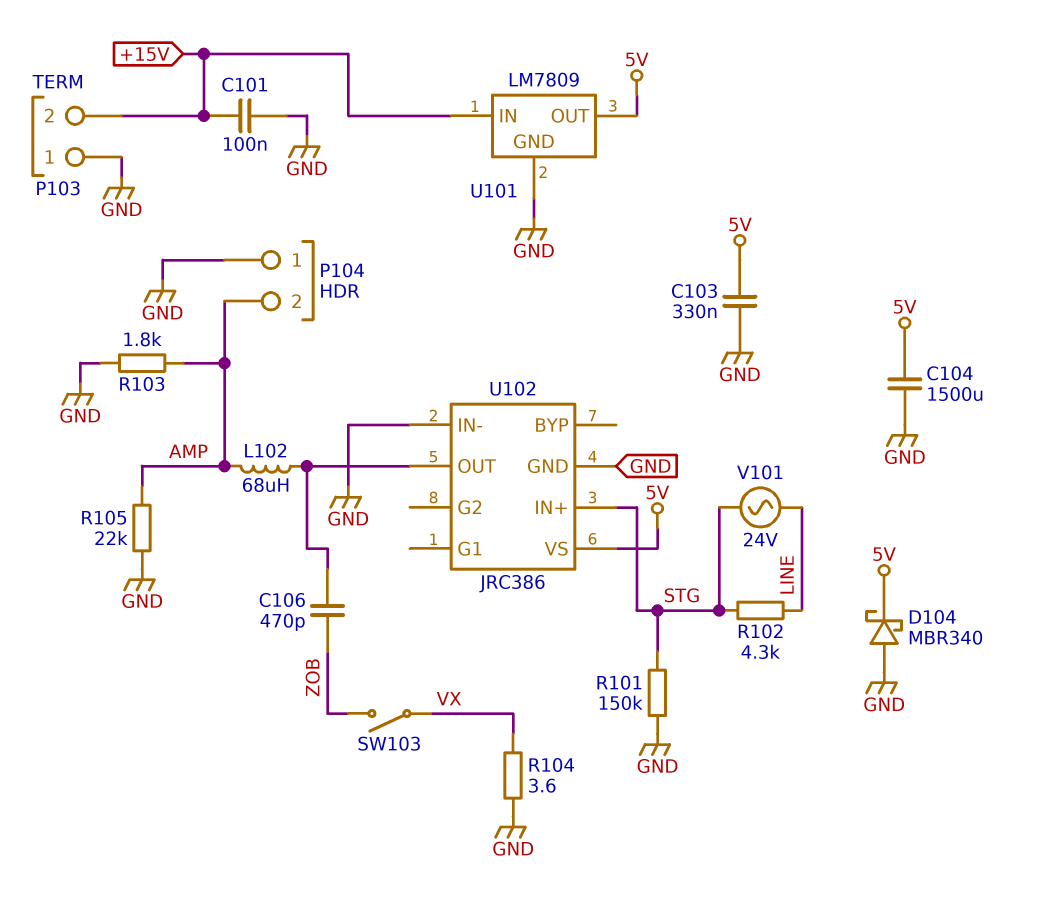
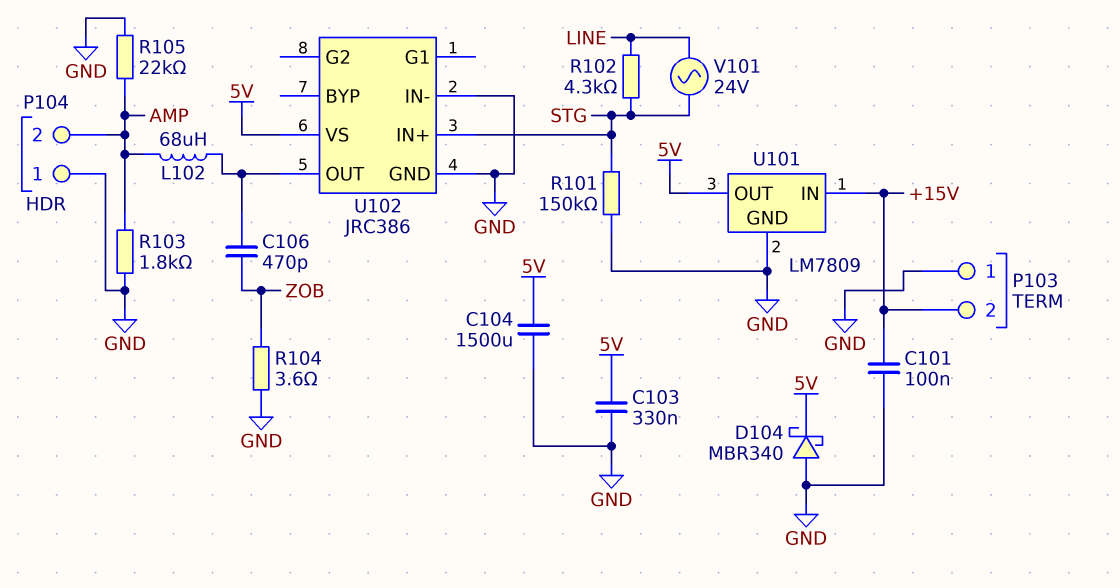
R104: 3.6 (GND, VX) -> 3.6 (GND, ZOB)
SW103: switch (VX, ZOB) -> none

